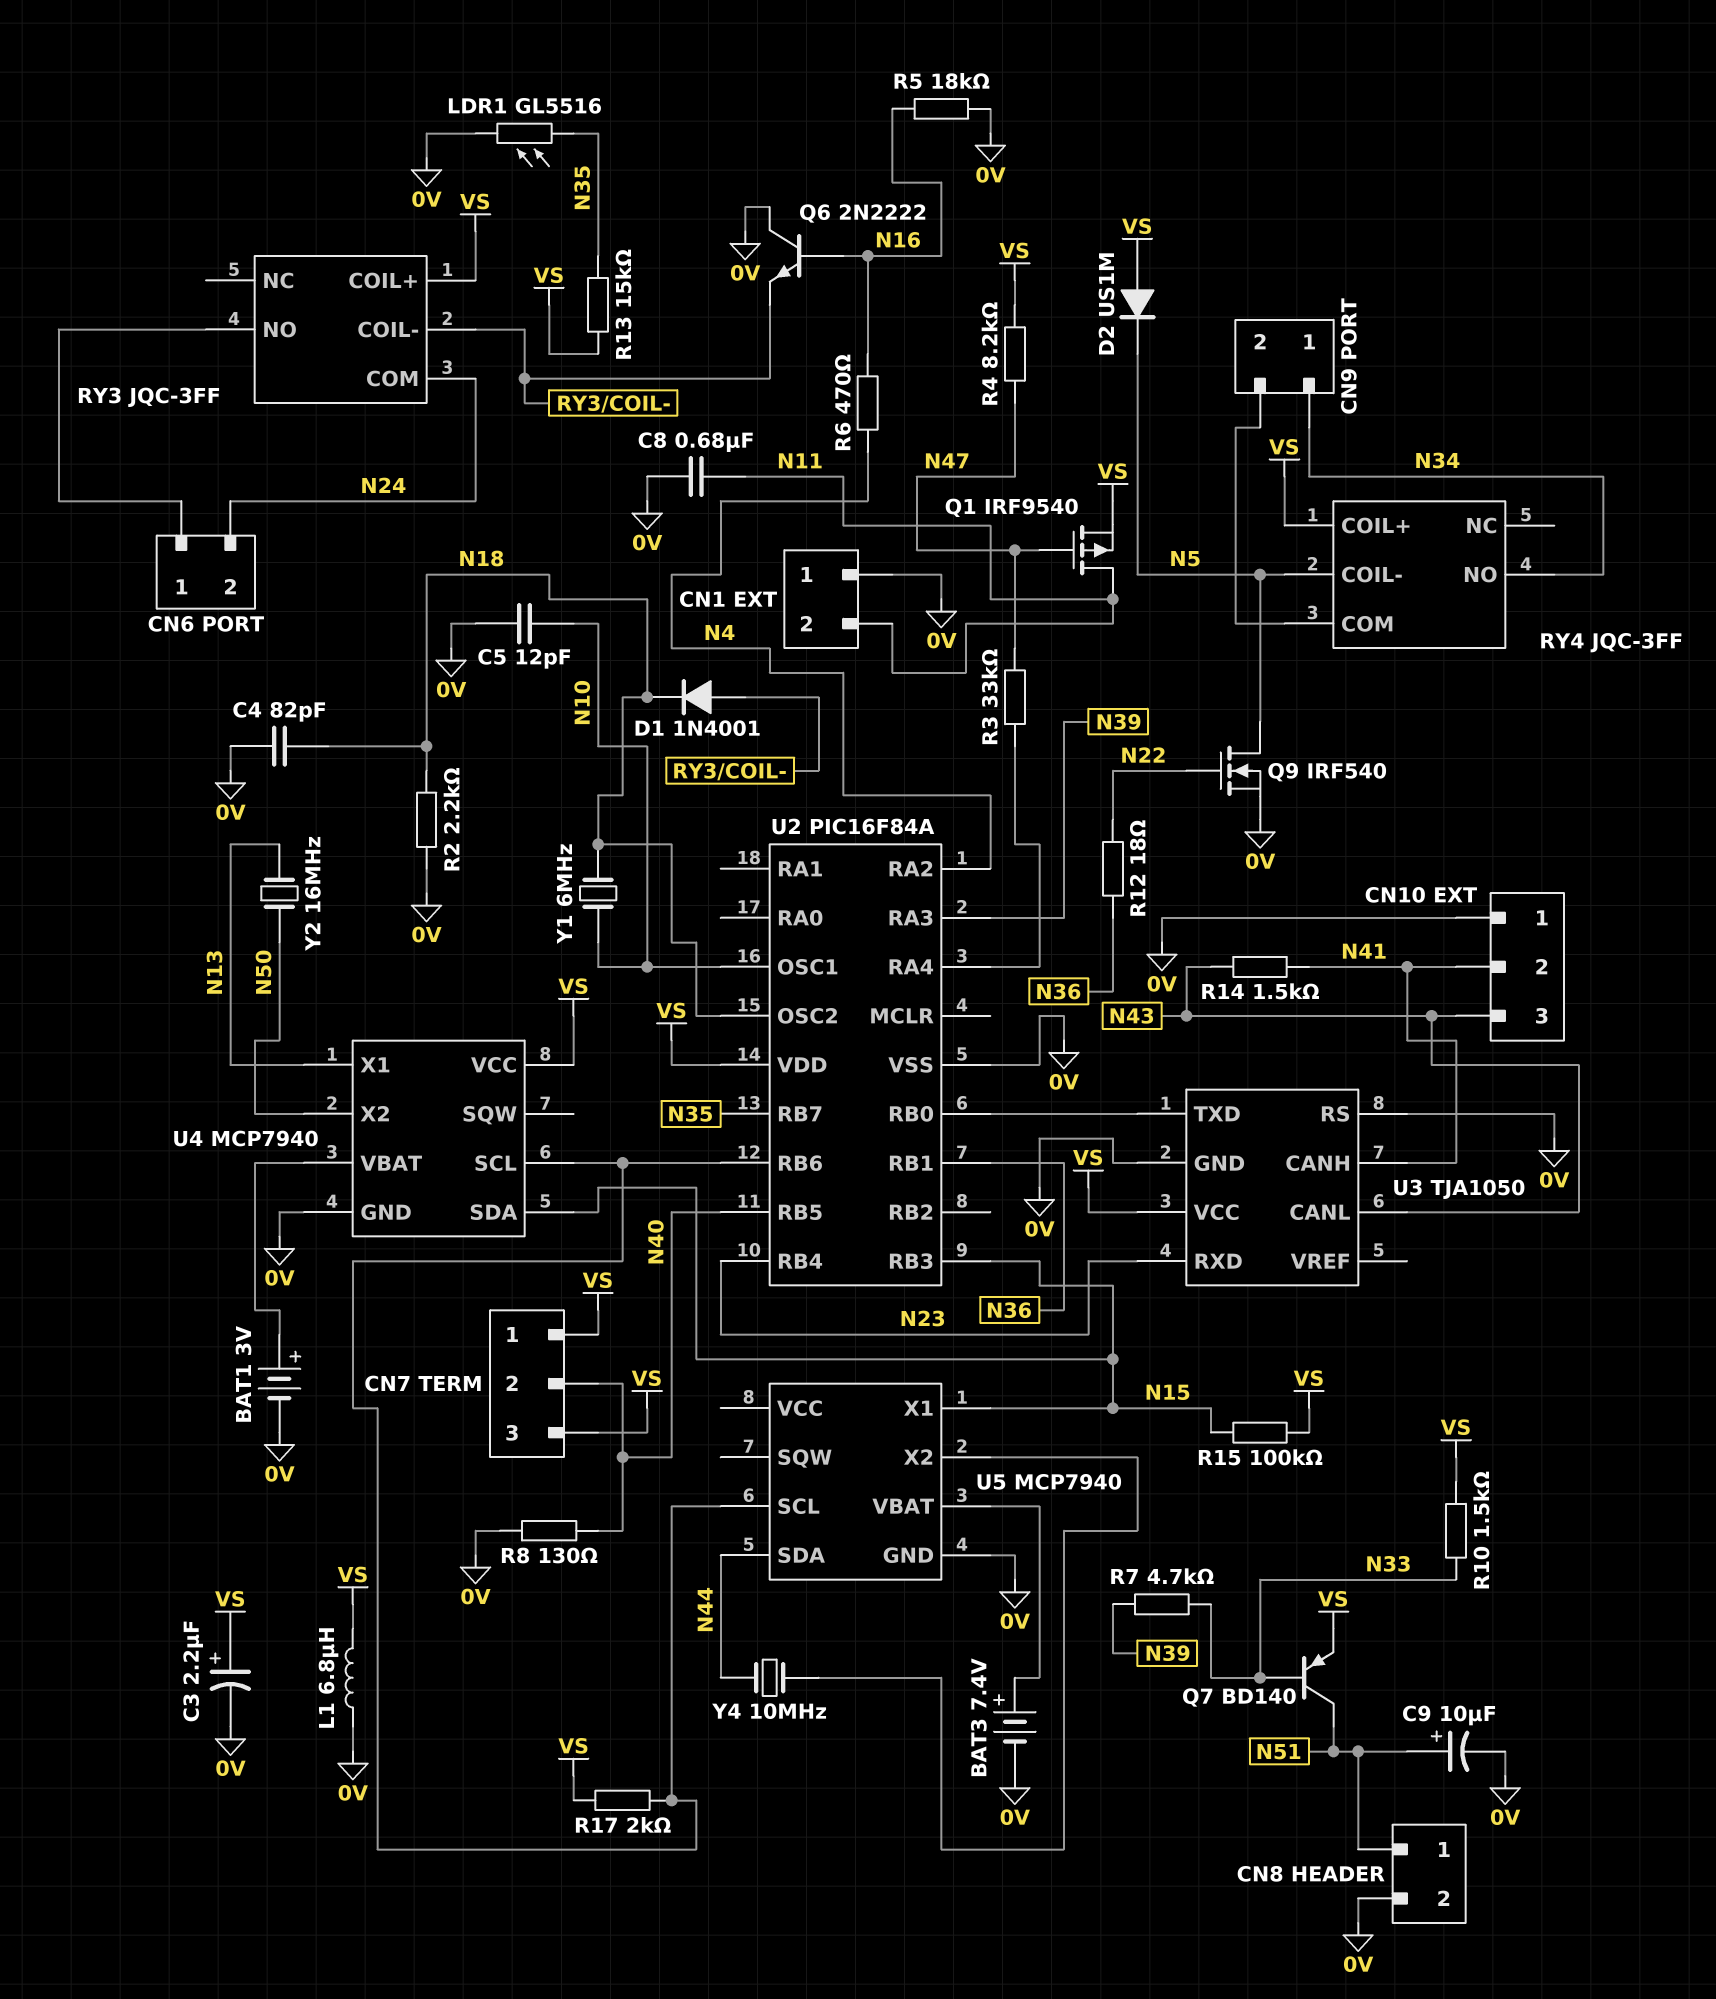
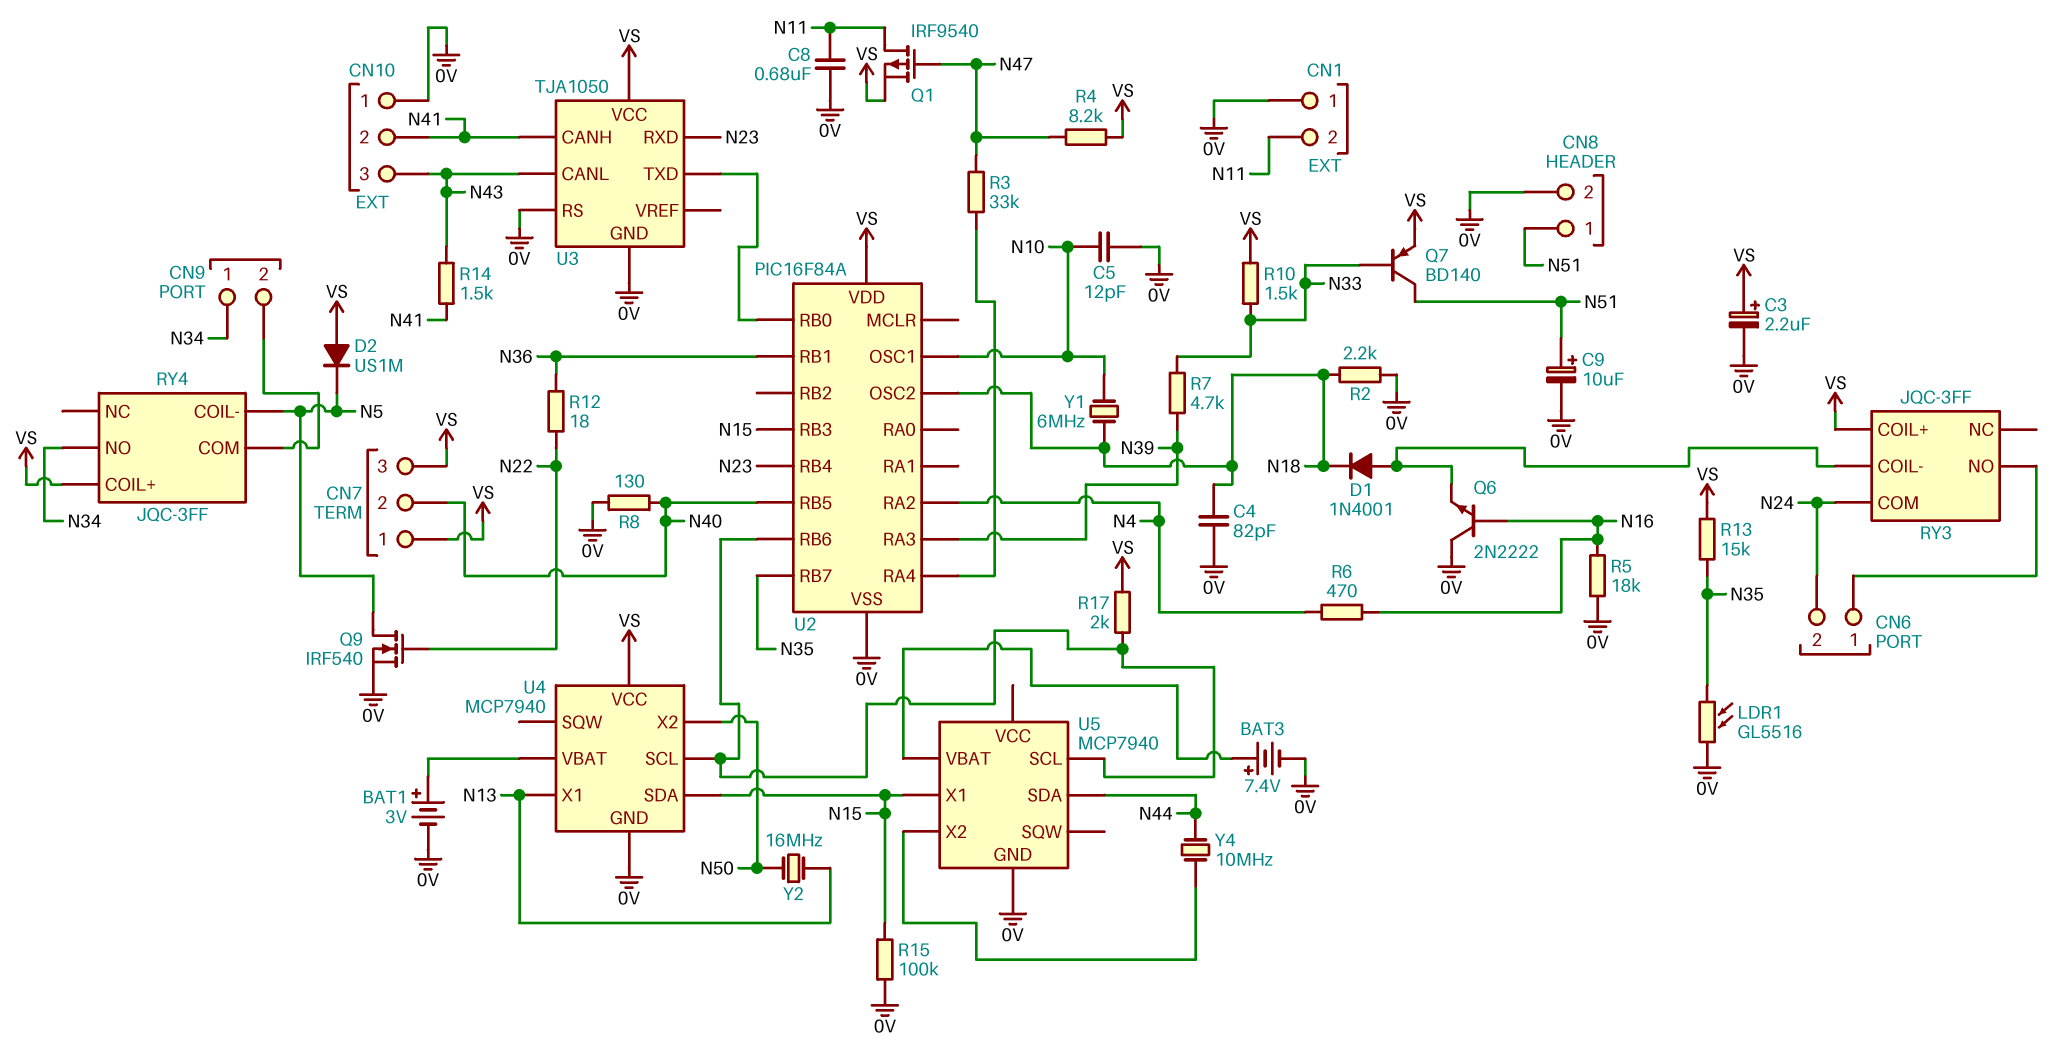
L1: 6.8uH (0V, VS) -> none
R15: 100k (N15, VS) -> 100k (0V, N15)

